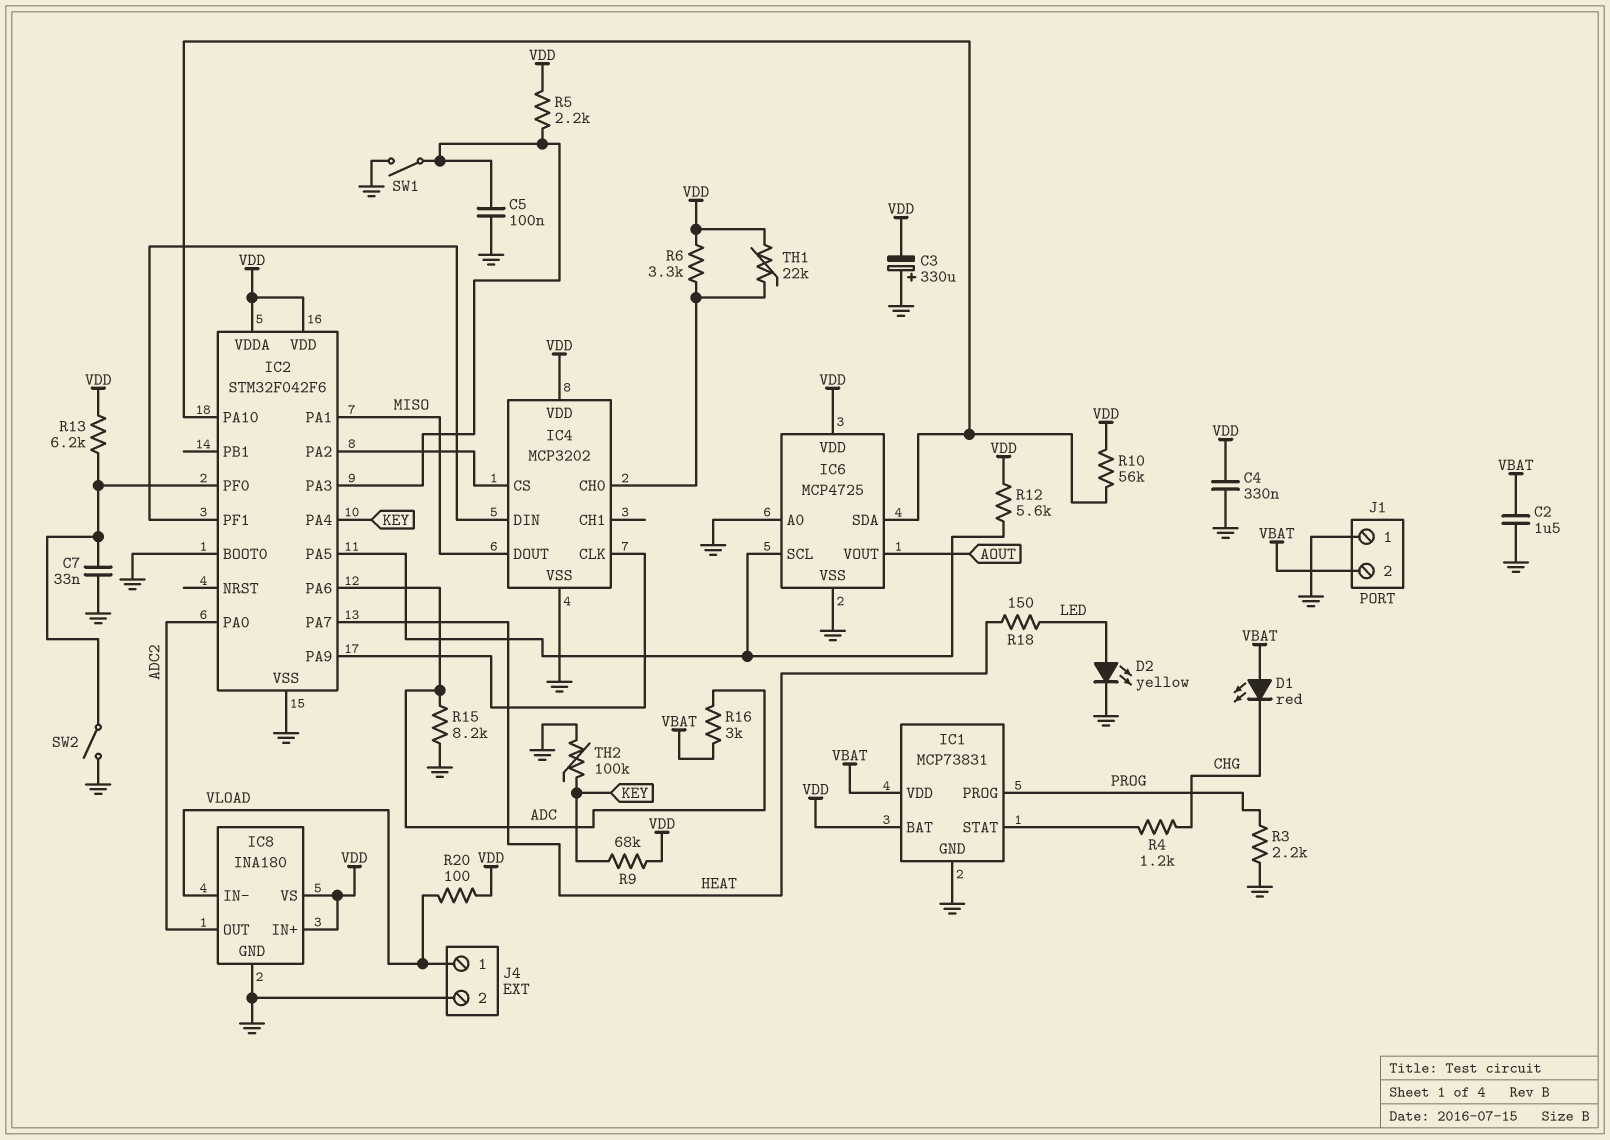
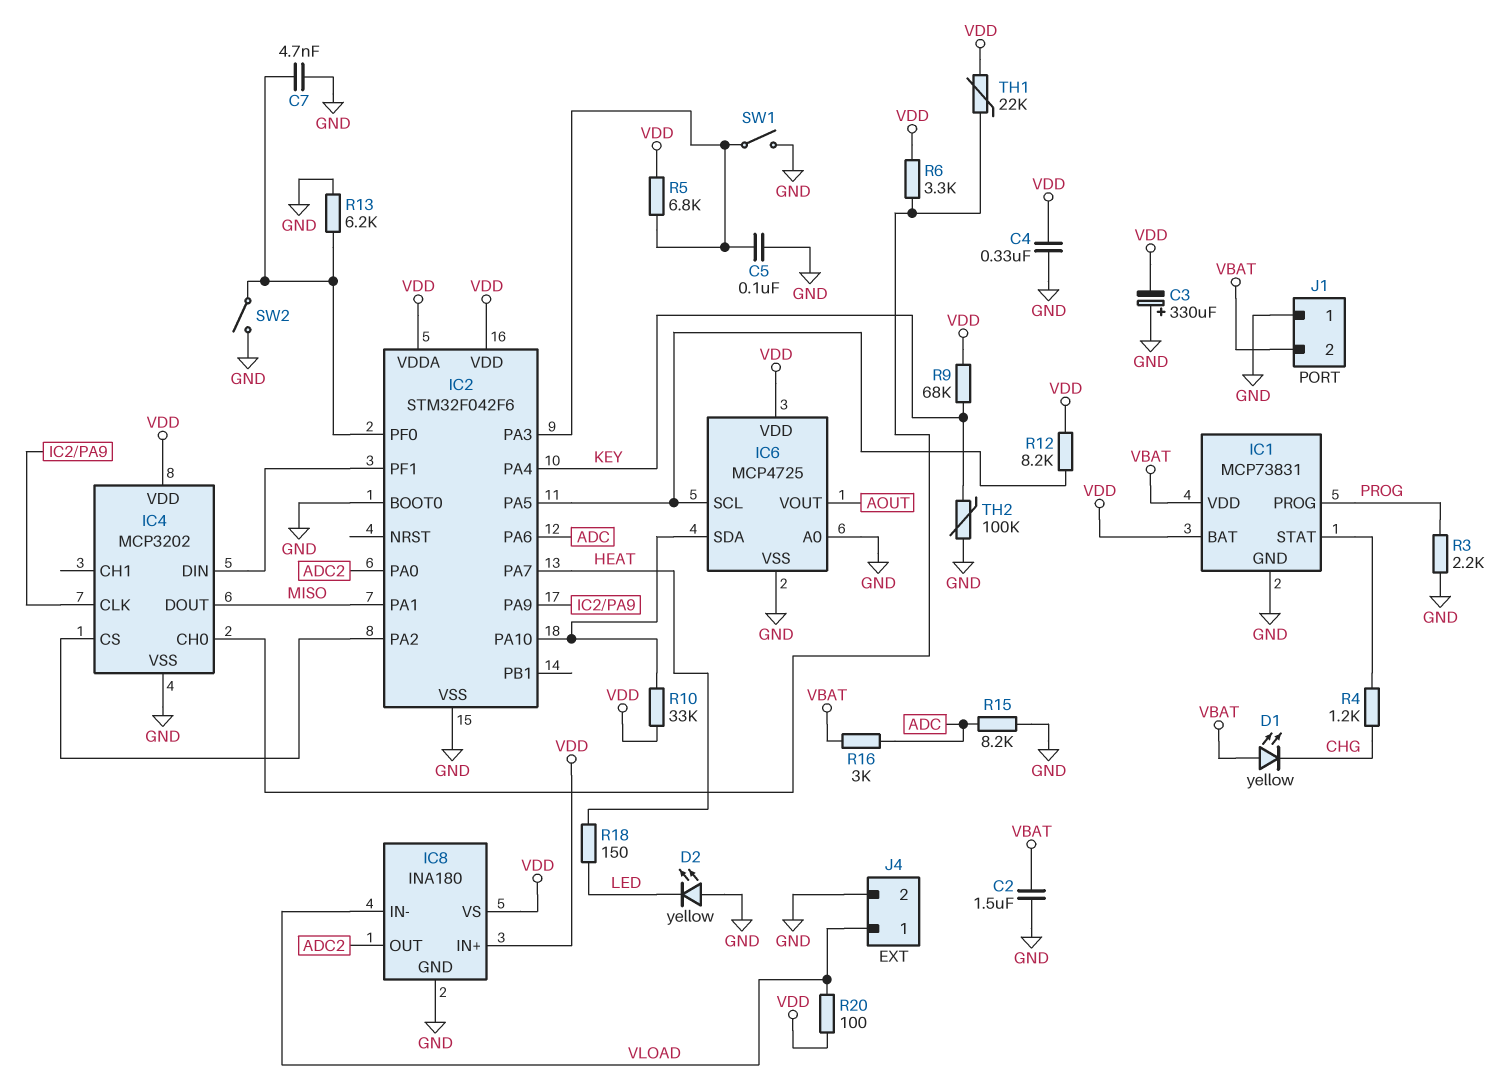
C7: 33nF (GND, IC2/PF0) -> 4.7nF (GND, IC2/PF0)
D1: LED red (A VBAT, K CHG) -> LED yellow (A VBAT, K CHG)
D2: LED yellow (A LED, K GND) -> LED yellow (A GND, K LED)
R5: 2.2k (IC2/PA3, VDD) -> 6.8k (IC2/PA3, VDD)
R10: 56k (IC2/PA10, VDD) -> 33k (IC2/PA10, VDD)
R12: 5.6k (IC2/PA5, VDD) -> 8.2k (IC2/PA5, VDD)
R13: 6.2k (IC2/PF0, VDD) -> 6.2k (GND, IC2/PF0)

